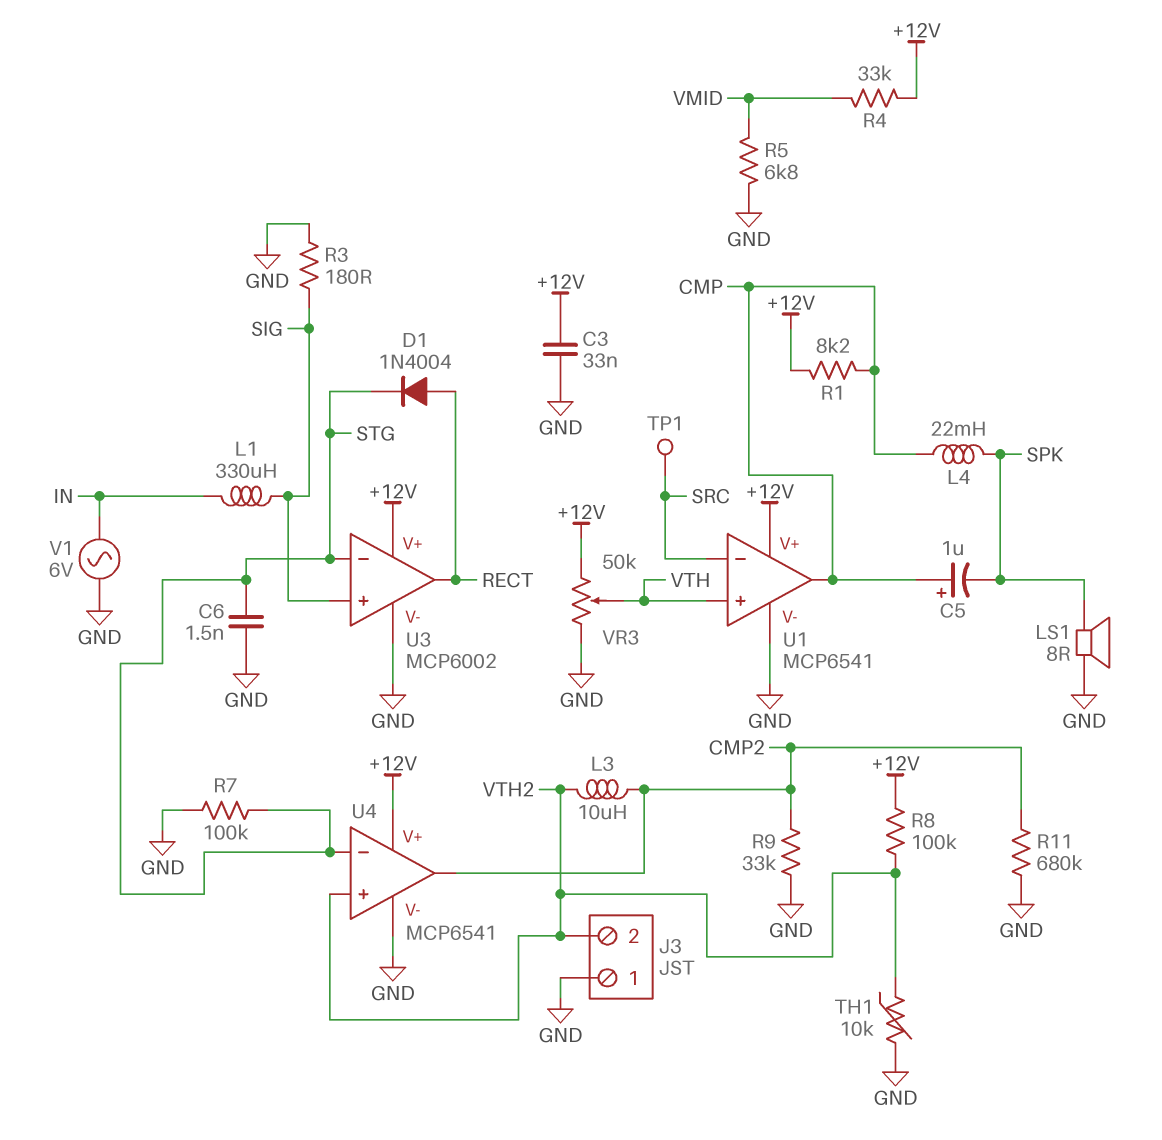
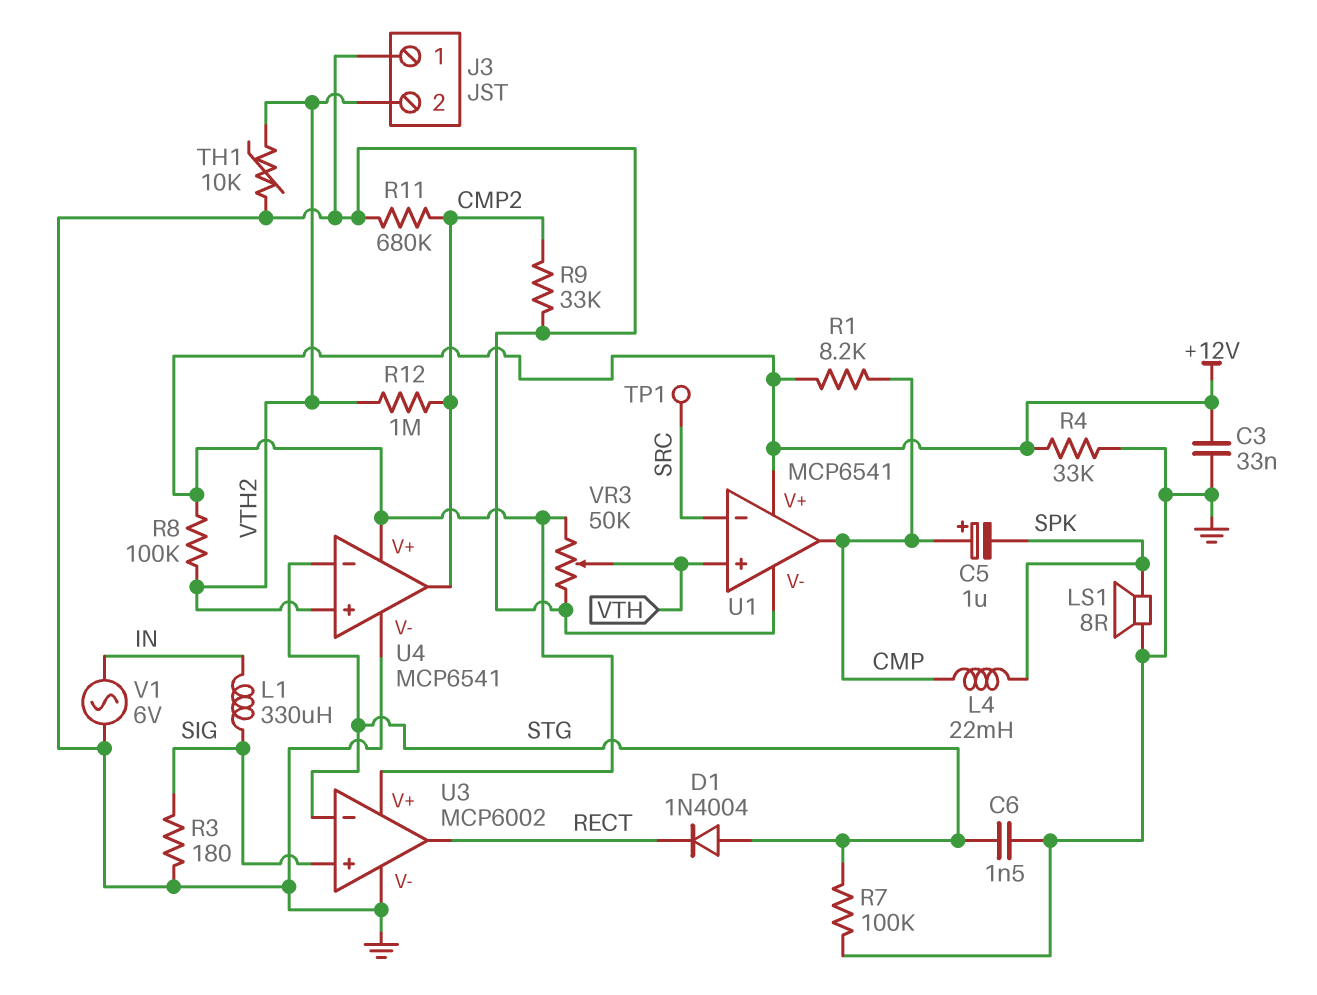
D1: diode 1N4004 (A RECT, K STG) -> diode 1N4004 (A STG, K RECT)
L3: 10uH (CMP2, VTH2) -> none
R4: 33k (+12V, VMID) -> 33k (+12V, GND)
R5: 6.8k (GND, VMID) -> none
R12: none -> 1M (CMP2, VTH2)

